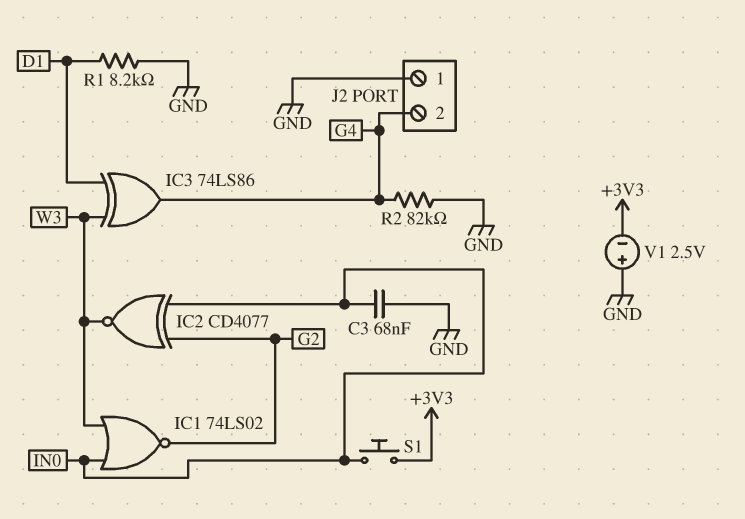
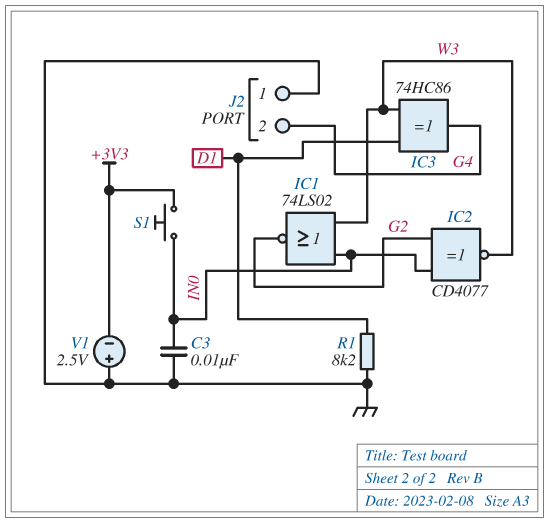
C3: 68nF (GND, IN0) -> 10nF (GND, IN0)
IC3: XOR 74LS86 (in D1, in W3, out G4) -> XOR 74HC86 (in D1, in W3, out G4)
R2: 82k (G4, GND) -> none

